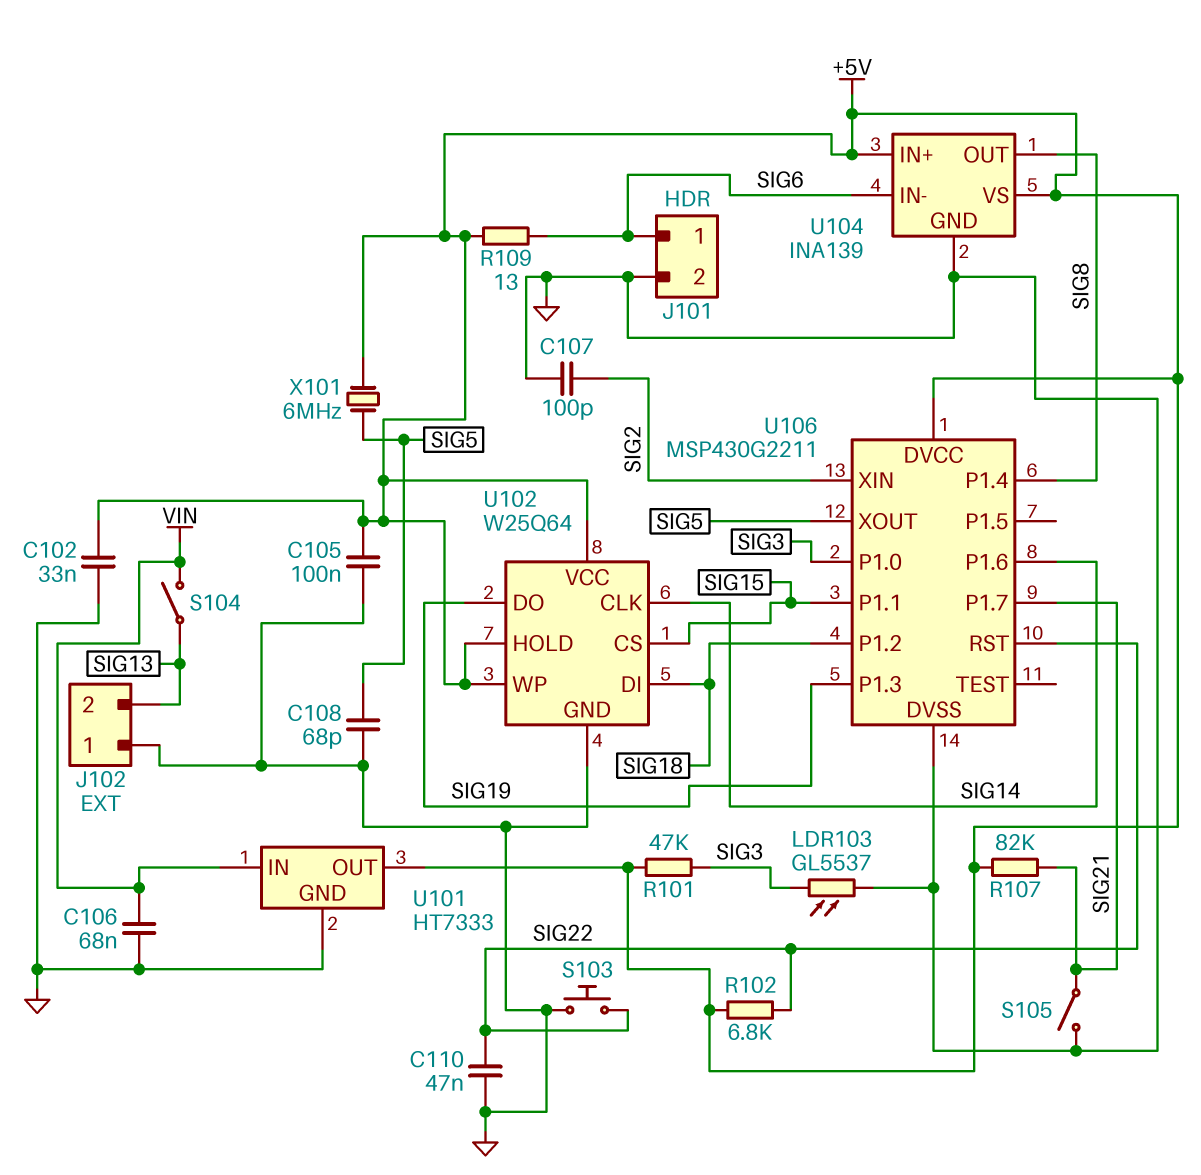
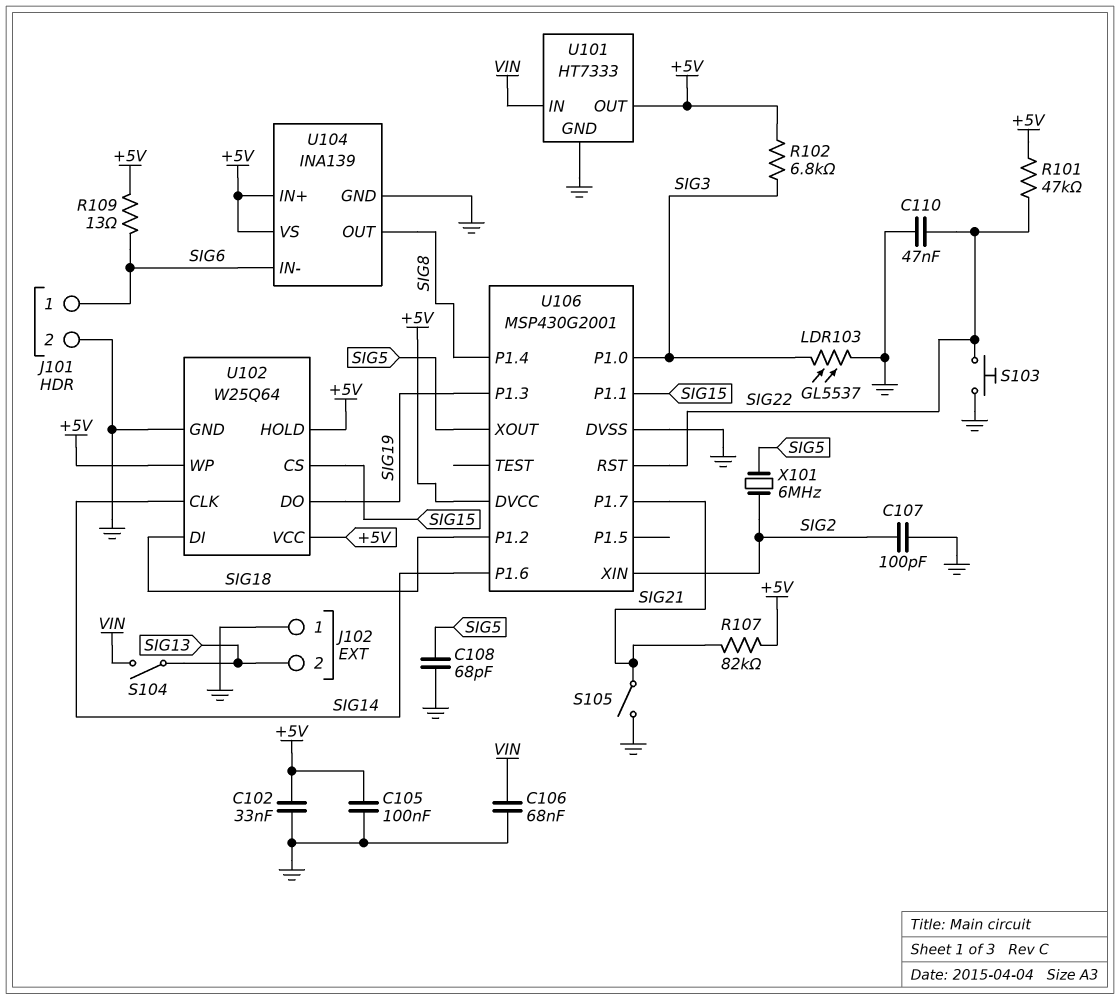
R101: 47k (+5V, SIG3) -> 47k (+5V, SIG22)
R102: 6.8k (+5V, SIG22) -> 6.8k (+5V, SIG3)
U106: MSP430G2211 -> MSP430G2001
X101: 6MHz (+5V, SIG5) -> 6MHz (SIG2, SIG5)

